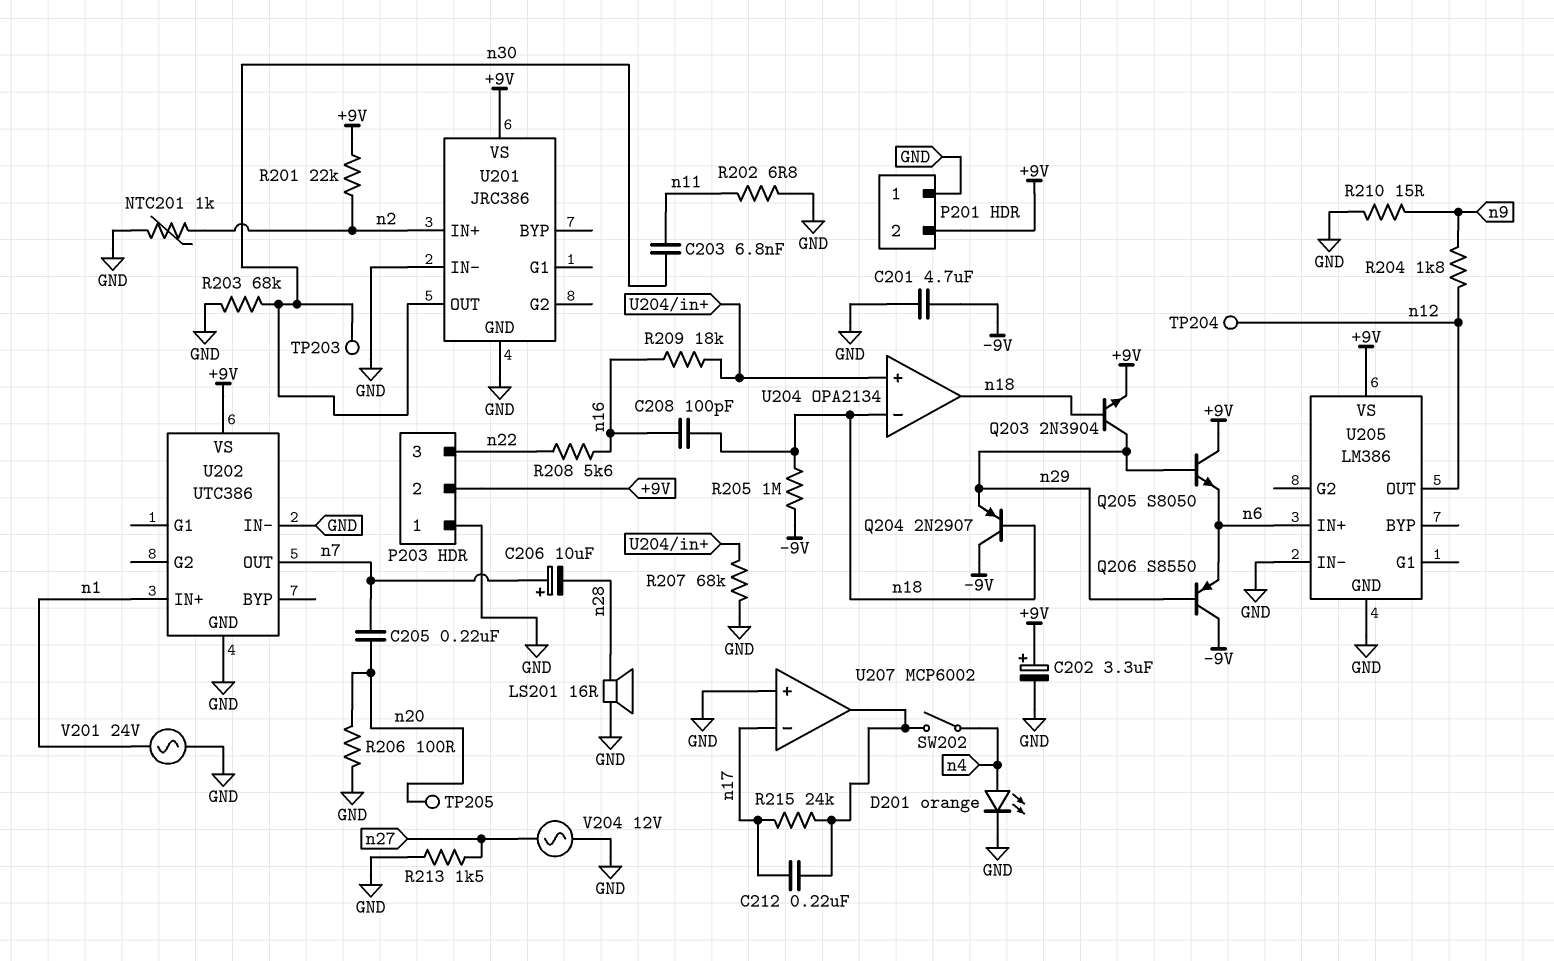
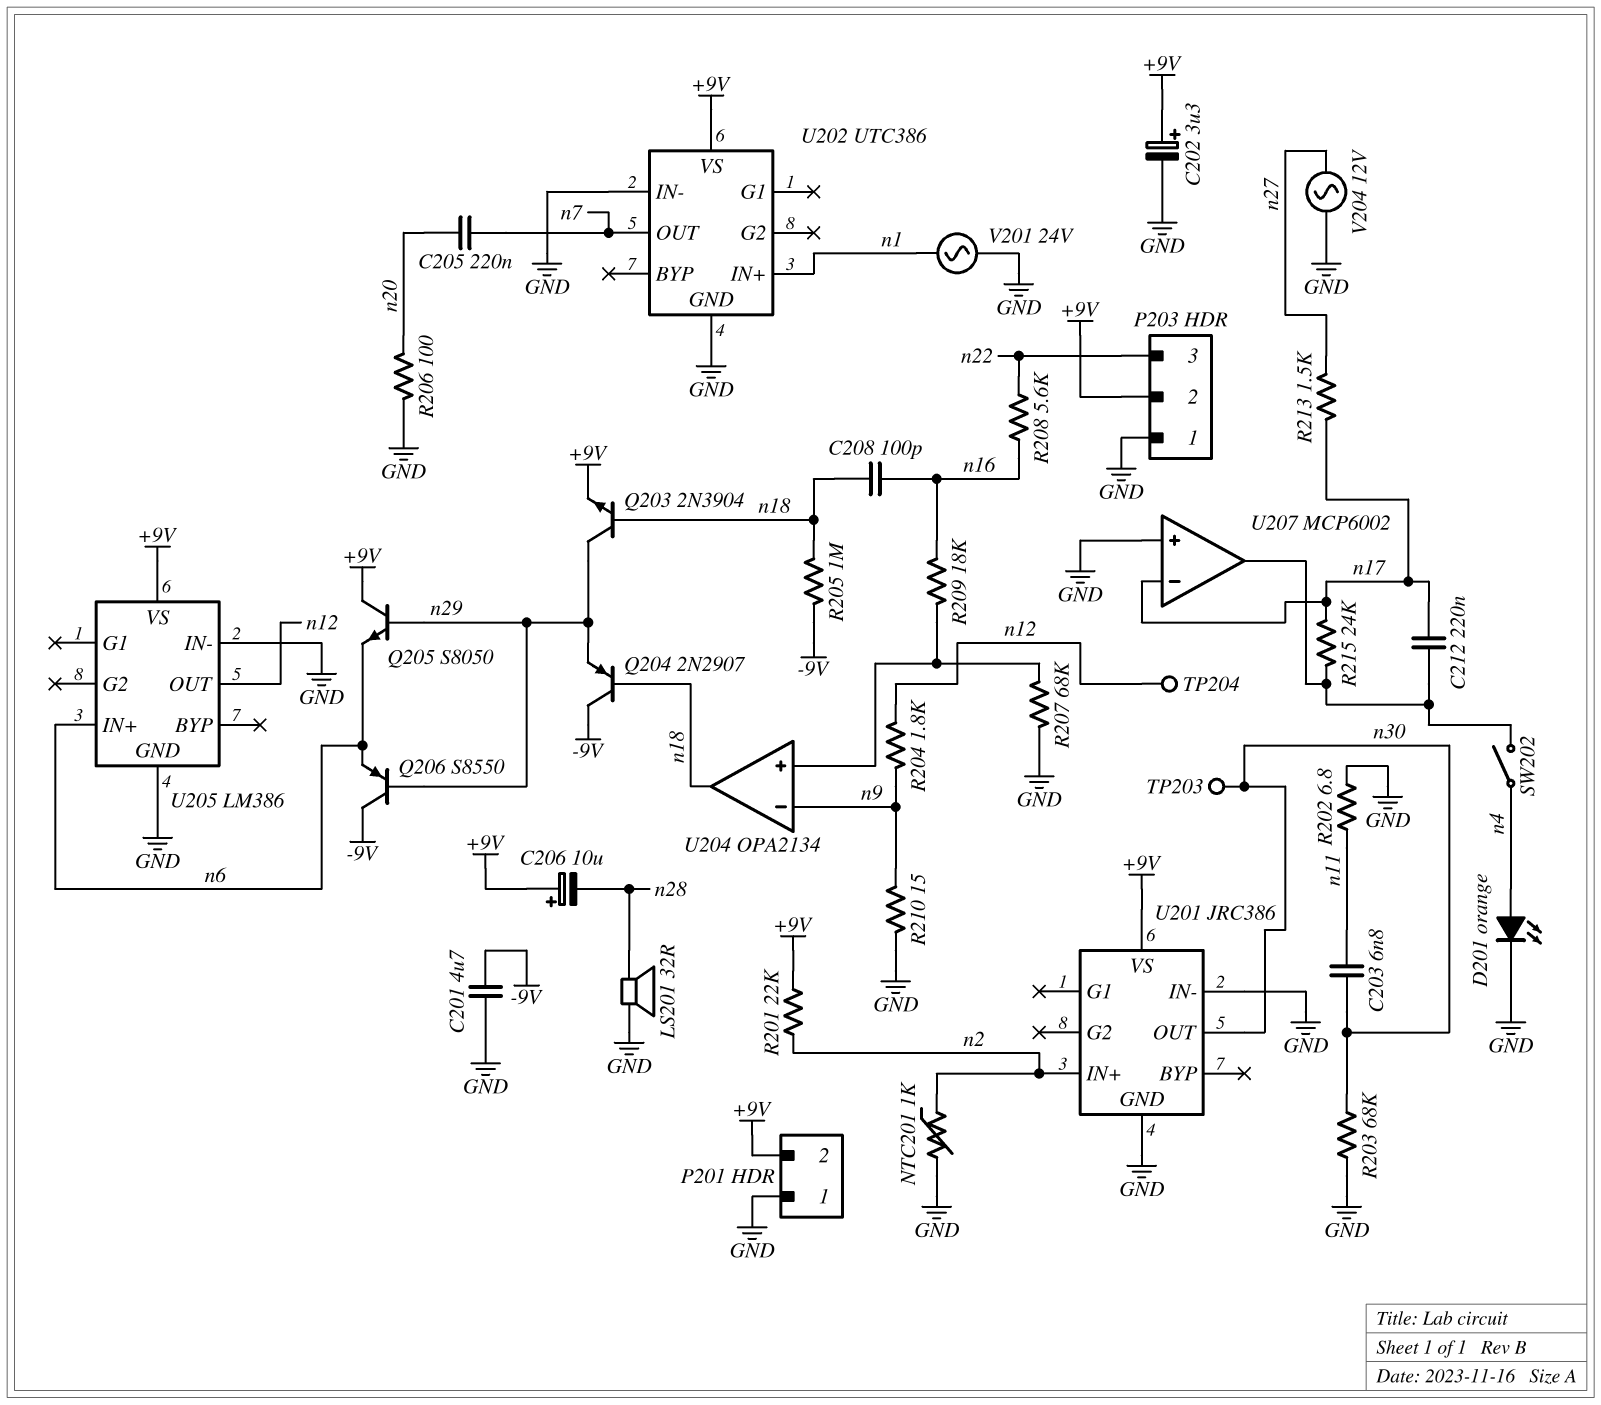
C206: 10uF (plus n7, minus n28) -> 10uF (plus +9V, minus n28)
LS201: speaker 16R (GND, n28) -> speaker 32R (GND, n28)
R213: 1.5k (GND, n27) -> 1.5k (n17, n27)
TP205: test point (n20) -> none
U204 pin in-: n18 -> n9

